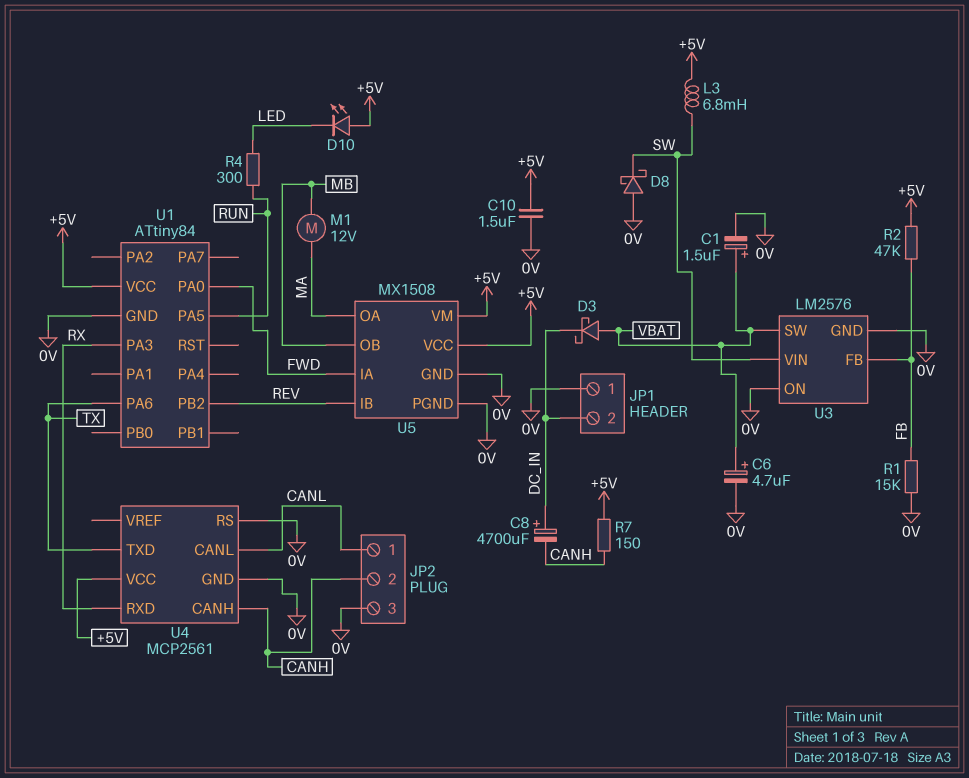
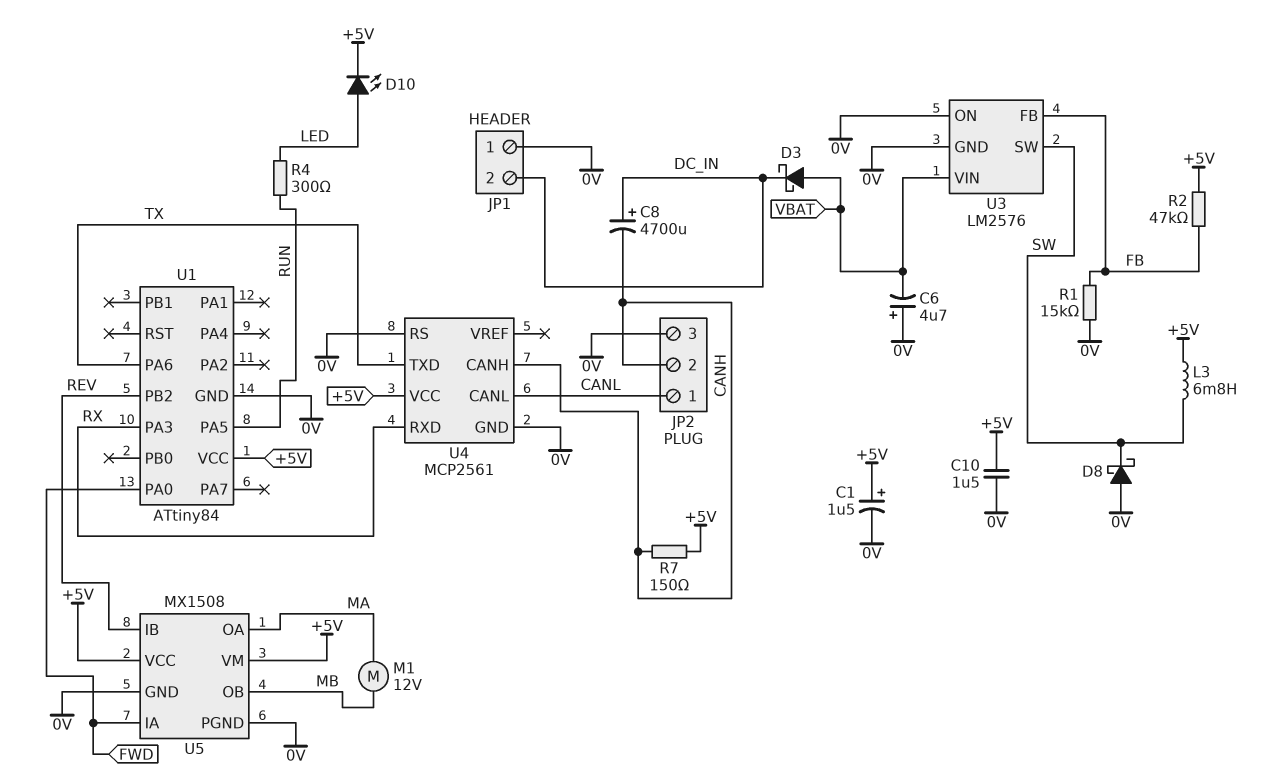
C1: 1.5uF (plus VBAT, minus 0V) -> 1.5uF (plus +5V, minus 0V)
C6: 4.7uF (plus VBAT, minus 0V) -> 4.7uF (plus 0V, minus VBAT)
D10: LED (A +5V, K LED) -> LED (A LED, K +5V)
U3 pin SW: VBAT -> SW
U3 pin VIN: SW -> VBAT

